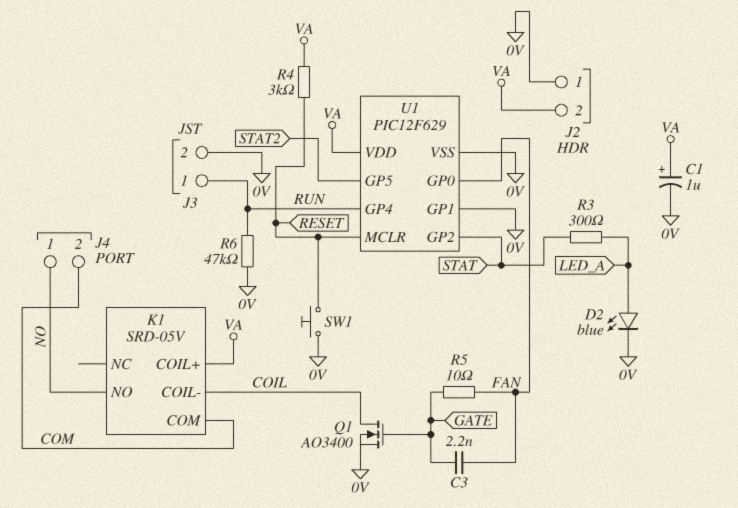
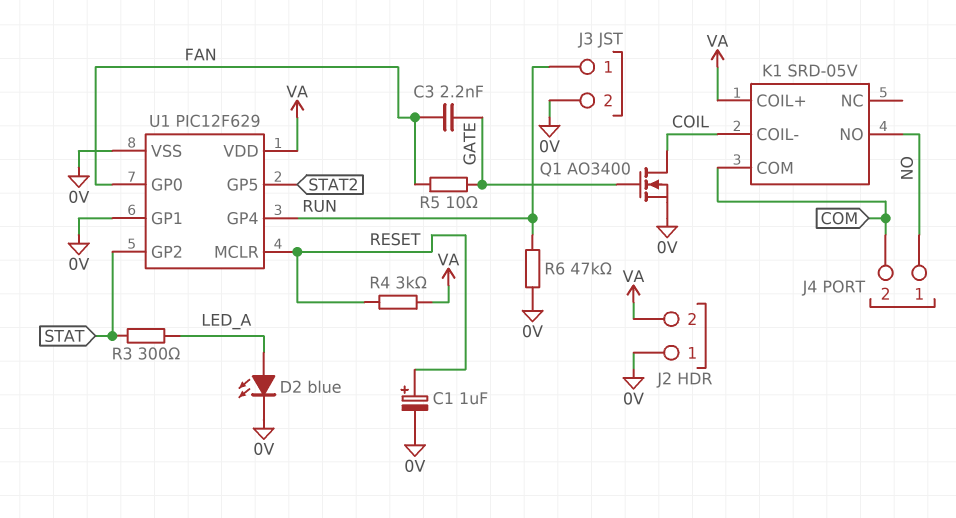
C1: 1uF (plus VA, minus 0V) -> 1uF (plus RESET, minus 0V)
SW1: button (0V, RESET) -> none

